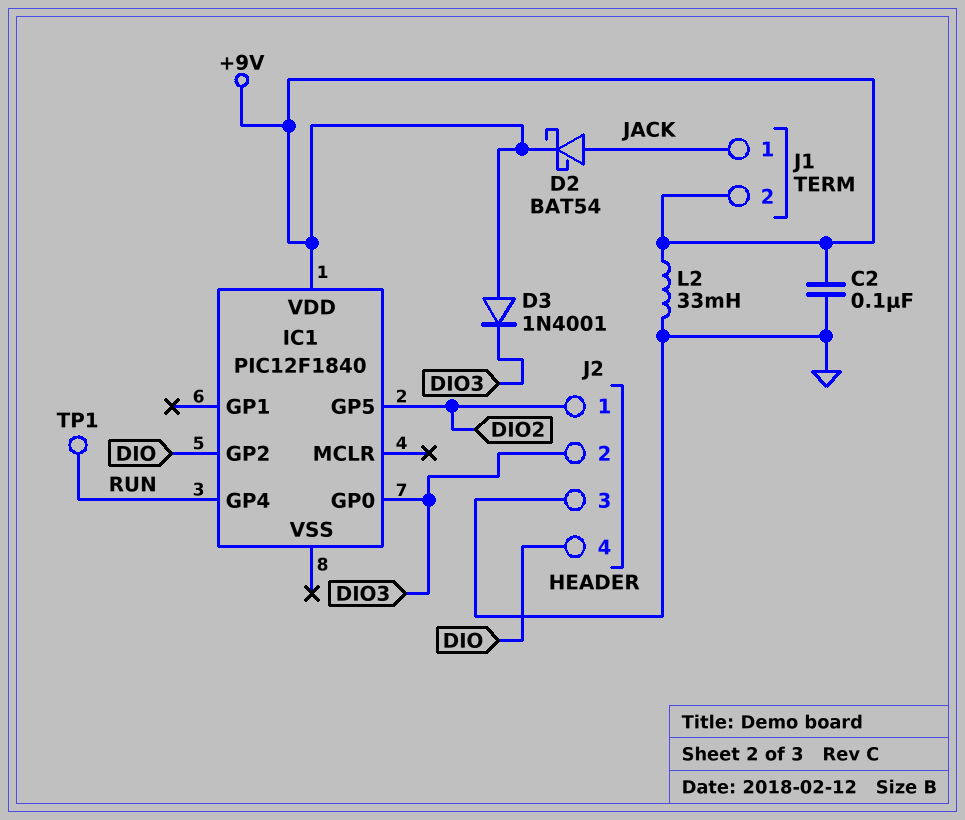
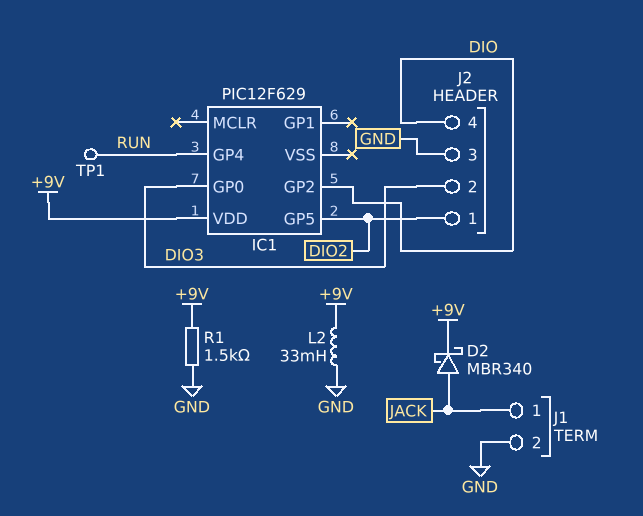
C2: 100nF (+9V, GND) -> none
D2: schottky BAT54 (A JACK, K +9V) -> schottky MBR340 (A JACK, K +9V)
D3: diode 1N4001 (A +9V, K DIO3) -> none
IC1: PIC12F1840 -> PIC12F629
J1 pin 2: +9V -> GND
R1: none -> 1.5k (+9V, GND)

